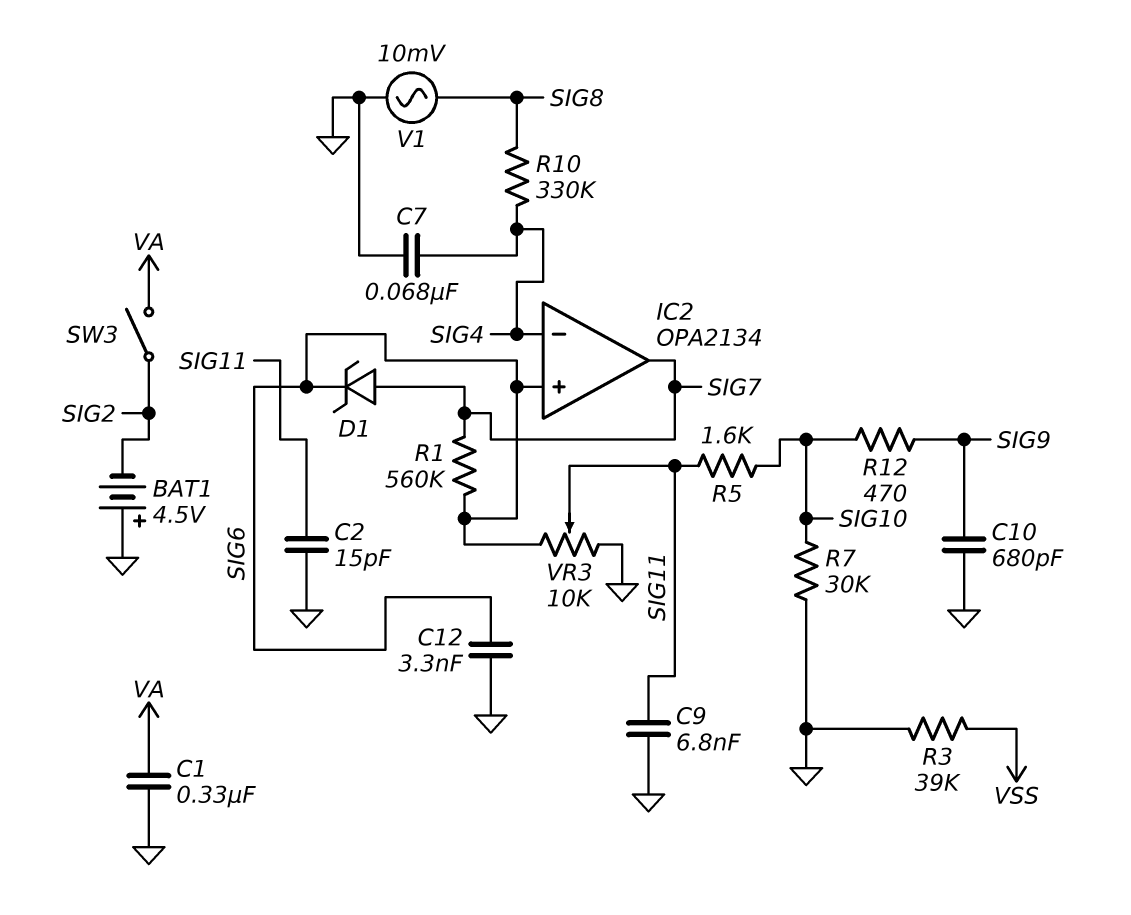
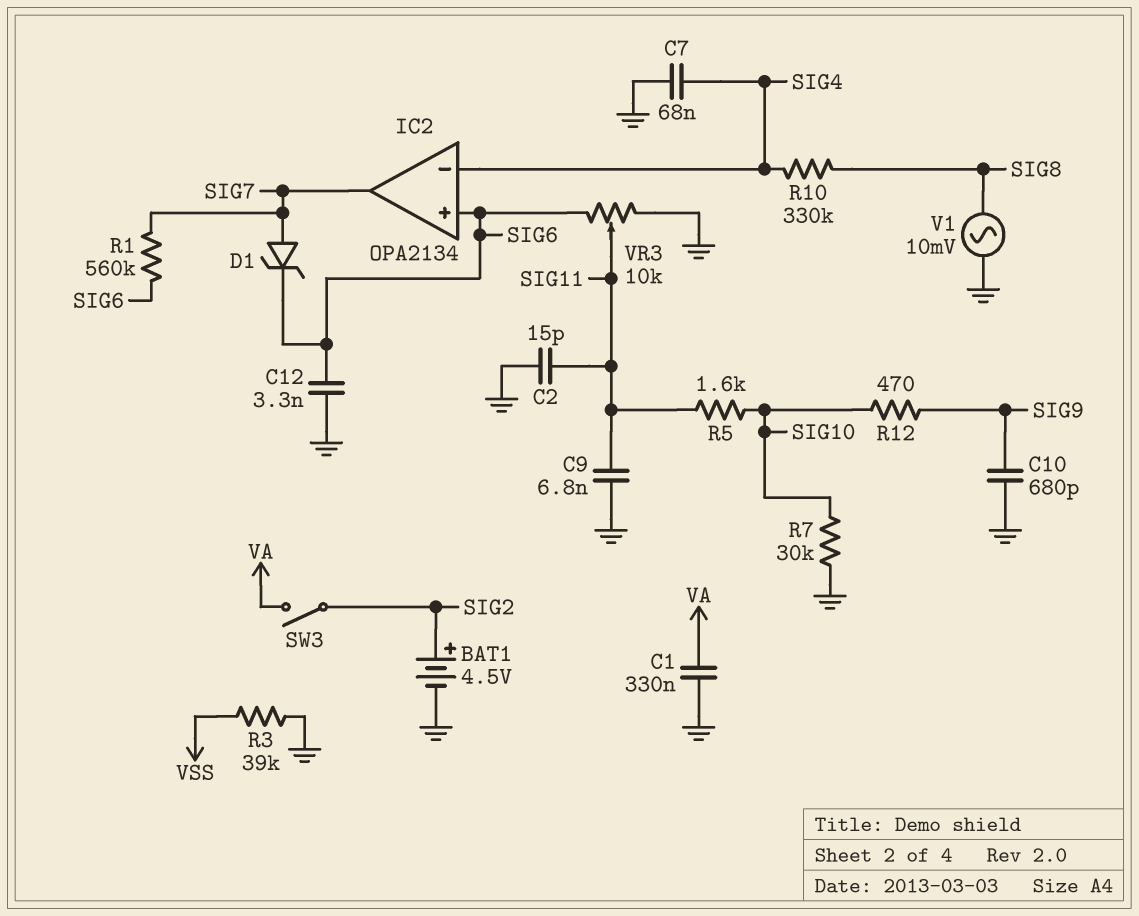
BAT1: 4.5V (plus GND, minus SIG2) -> 4.5V (plus SIG2, minus GND)

